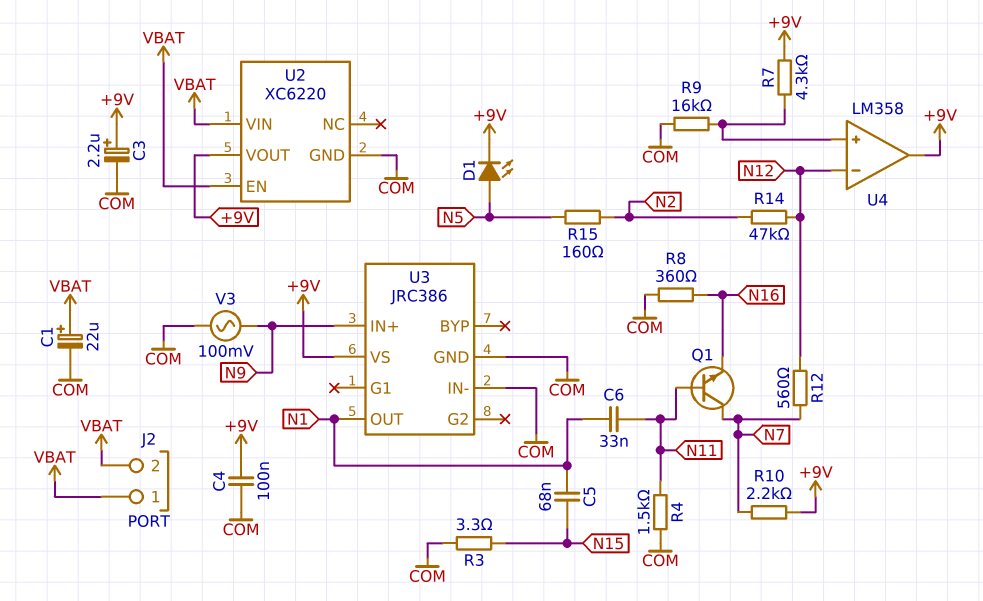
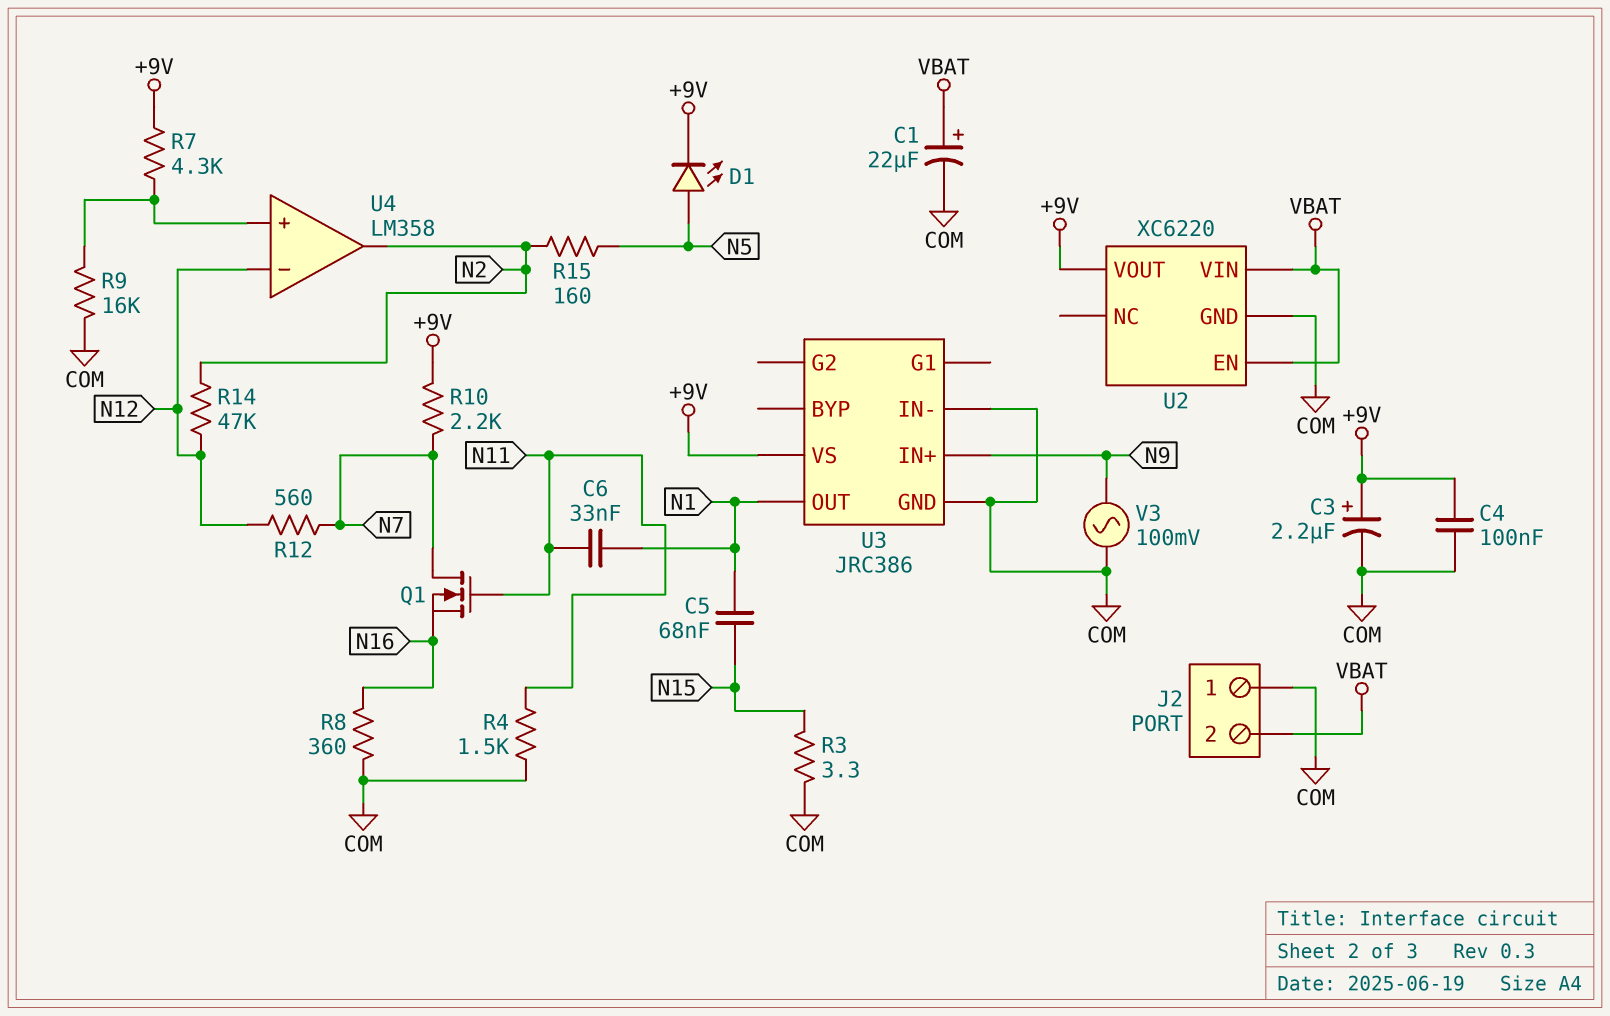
J2 pin 1: VBAT -> COM
Q1: NPN (B N11, C N7, E N16) -> NMOS (G N11, D N7, S N16)
U4 pin out: +9V -> N2

